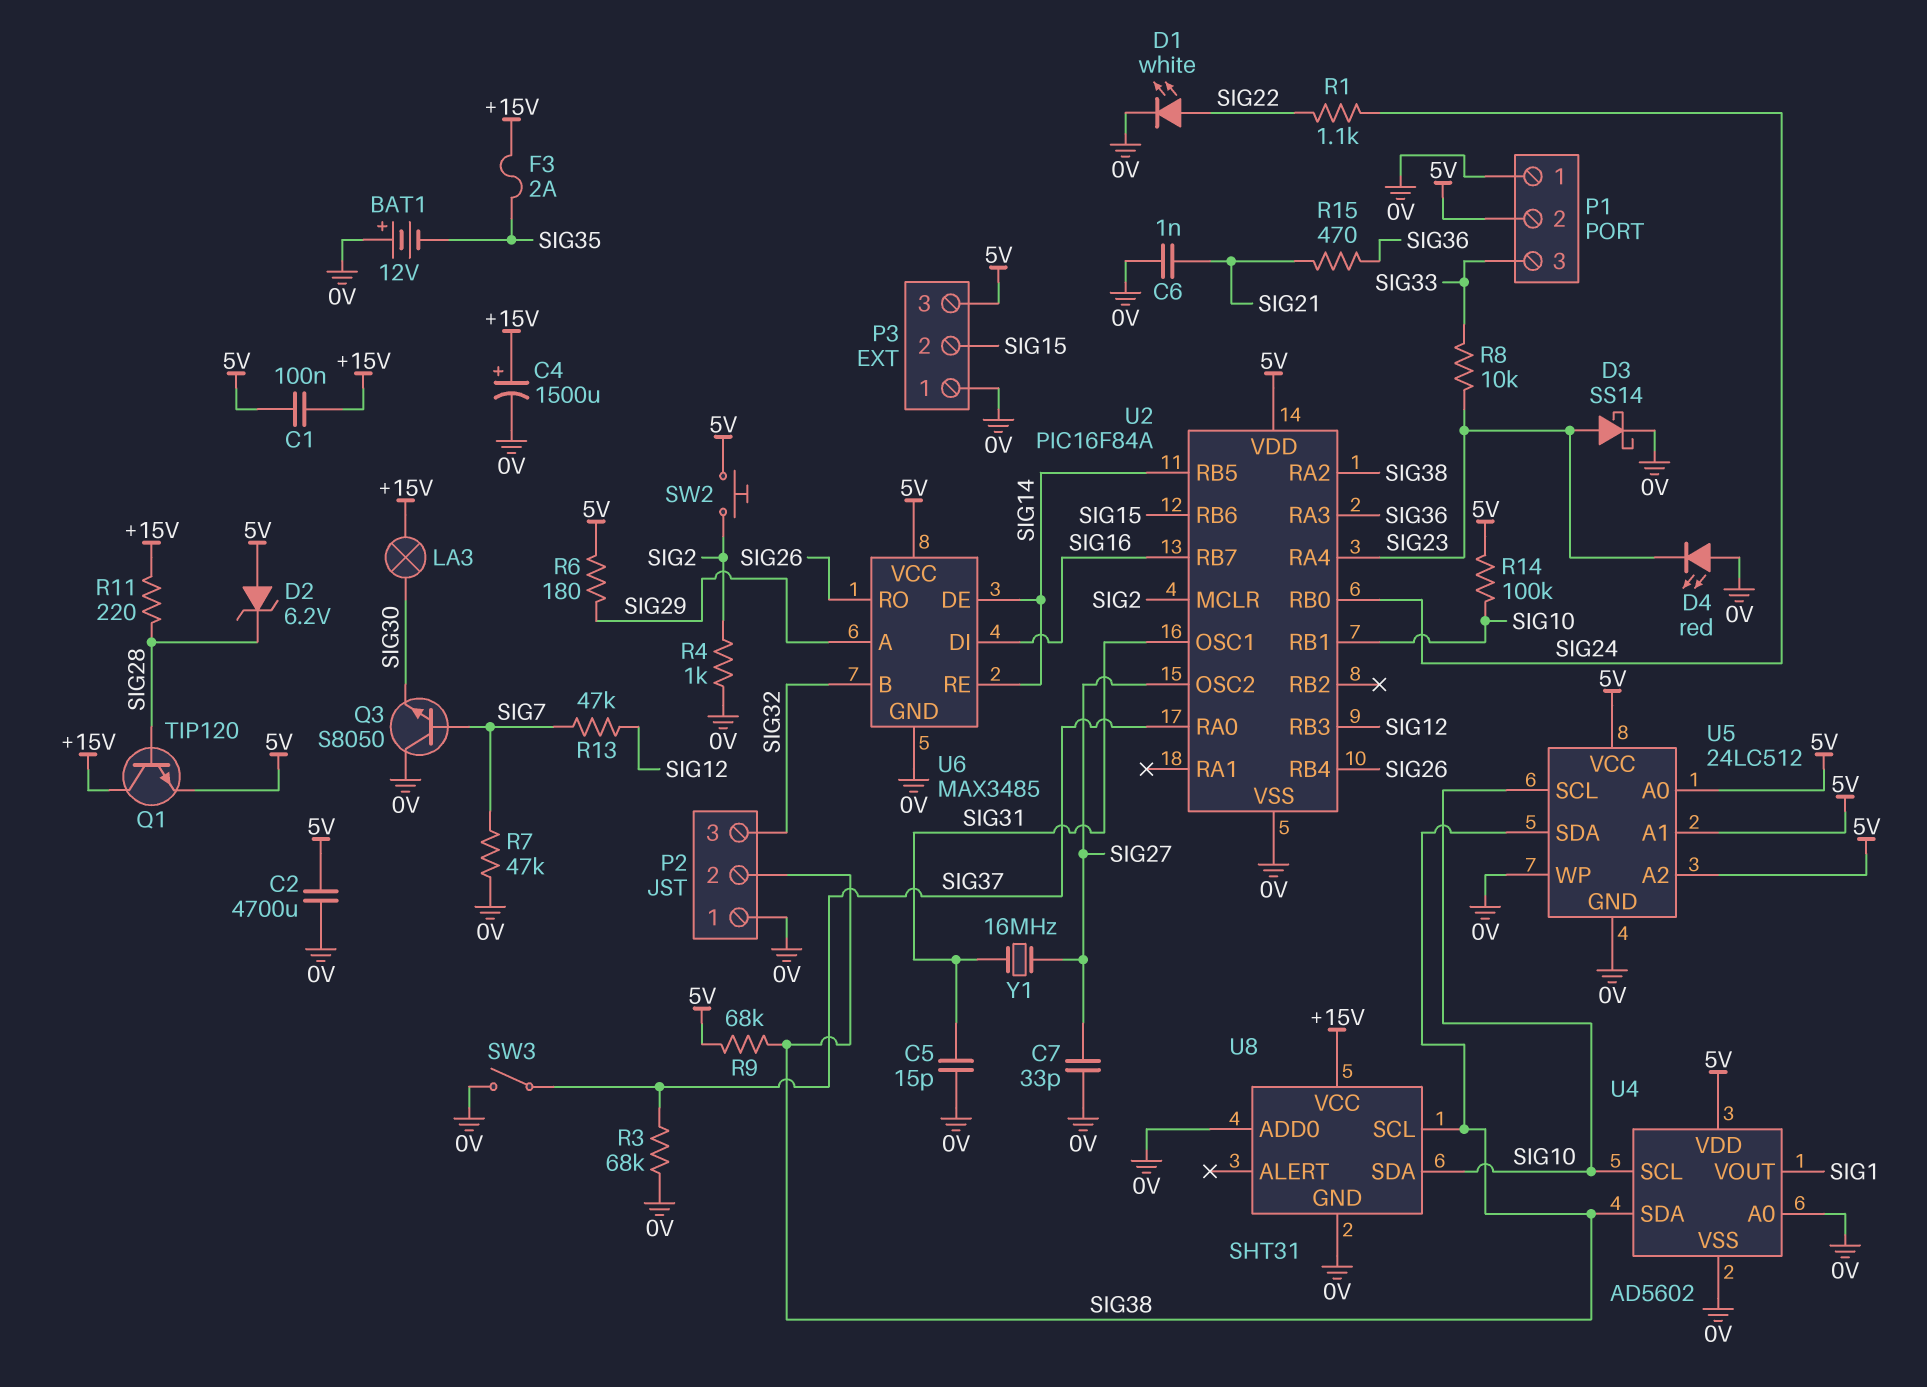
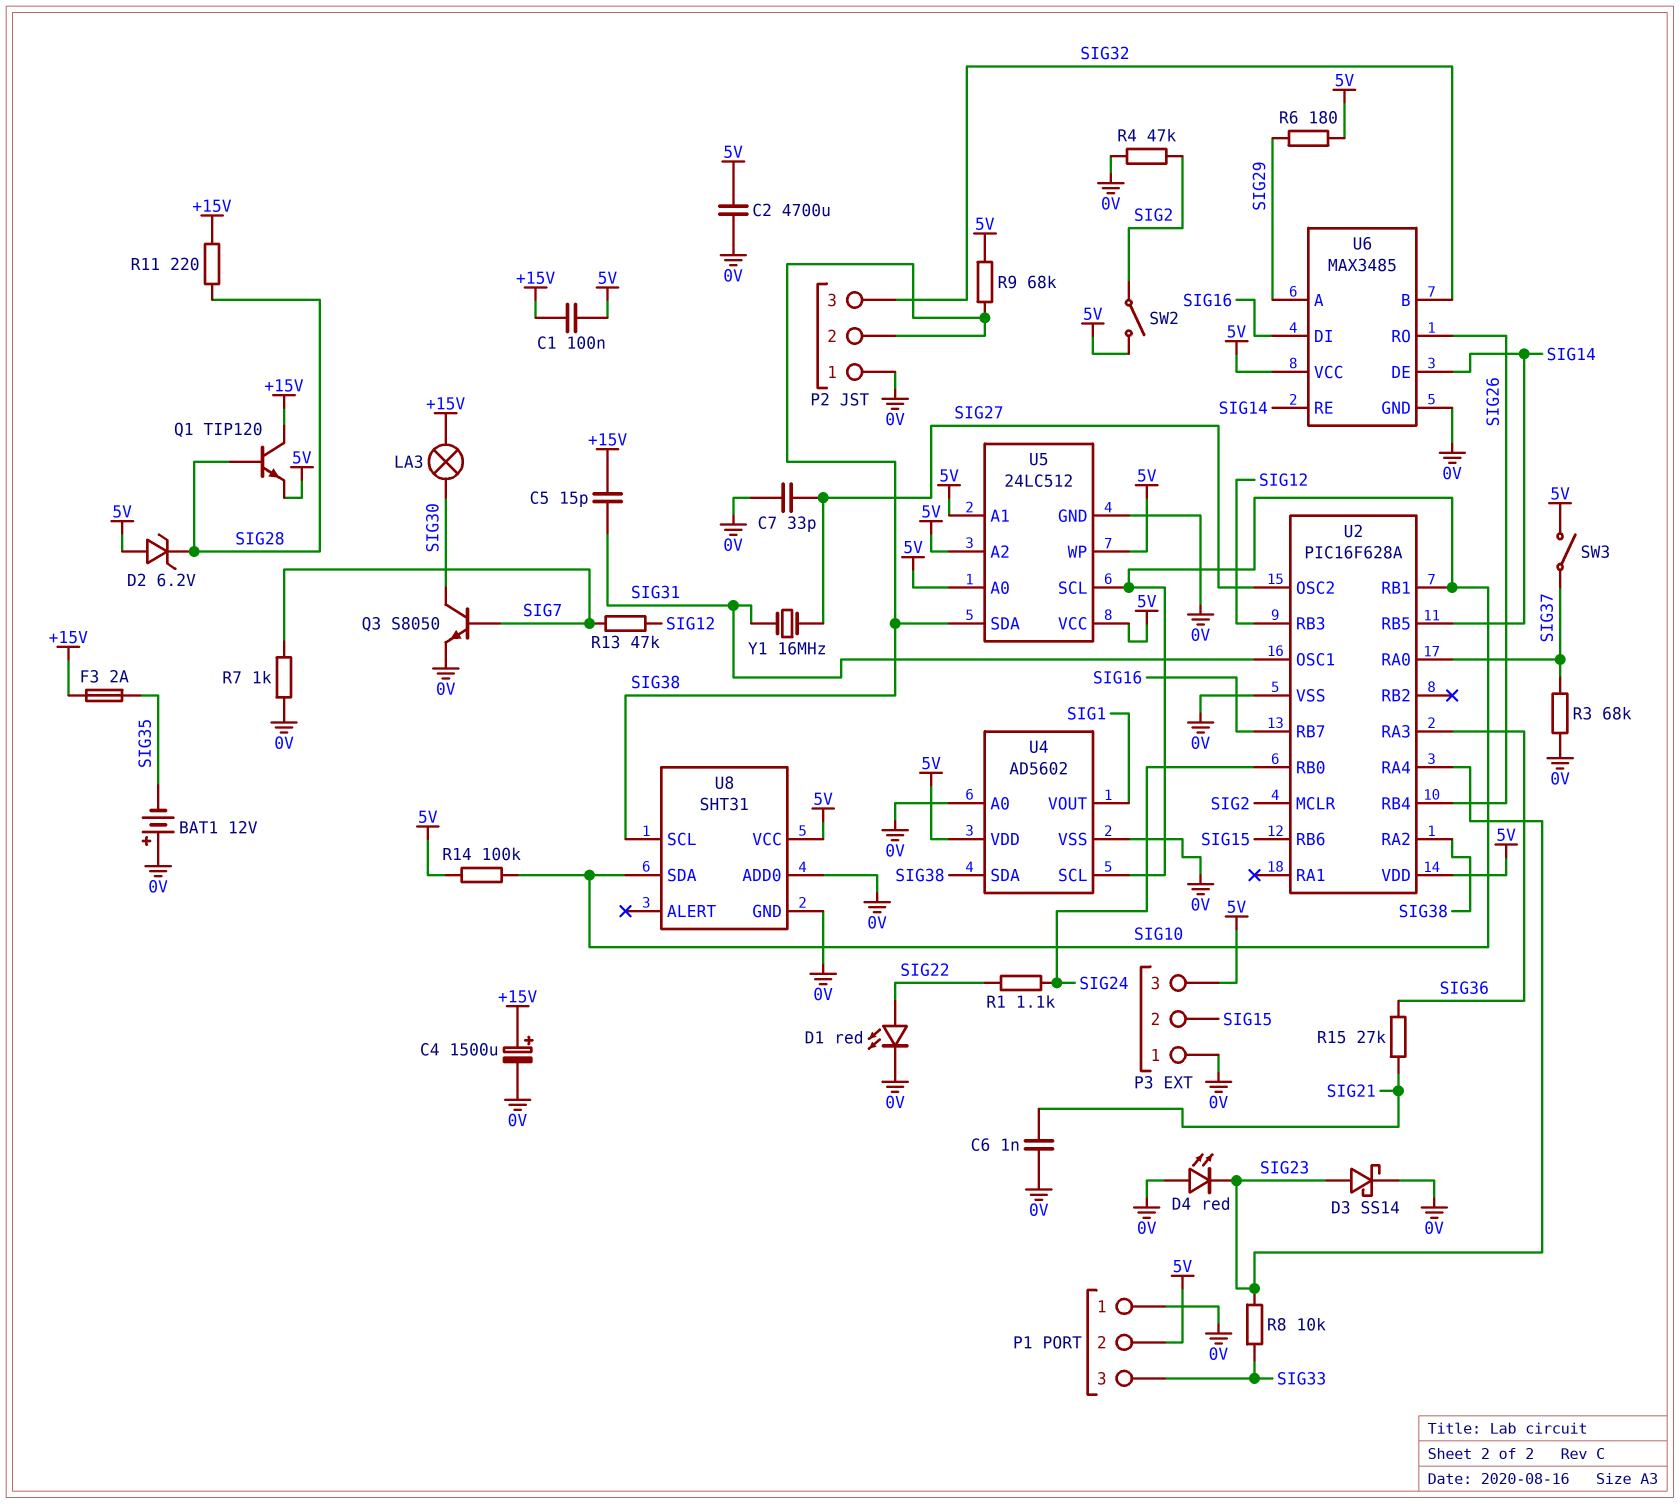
C5: 15pF (0V, SIG31) -> 15pF (+15V, SIG31)
D1: LED white (A SIG22, K 0V) -> LED red (A SIG22, K 0V)
Q3: NPN S8050 (B SIG7, C 0V, E SIG30) -> NPN S8050 (B SIG7, C SIG30, E 0V)
R4: 1k (0V, SIG2) -> 47k (0V, SIG2)
R7: 47k (0V, SIG7) -> 1k (0V, SIG7)
R15: 470 (SIG21, SIG36) -> 27k (SIG21, SIG36)
SW2: button (5V, SIG2) -> switch (5V, SIG2)
SW3: switch (0V, SIG37) -> switch (5V, SIG37)
U2: PIC16F84A -> PIC16F628A
U5 pin WP: 0V -> 5V
U8 pin VCC: +15V -> 5V

